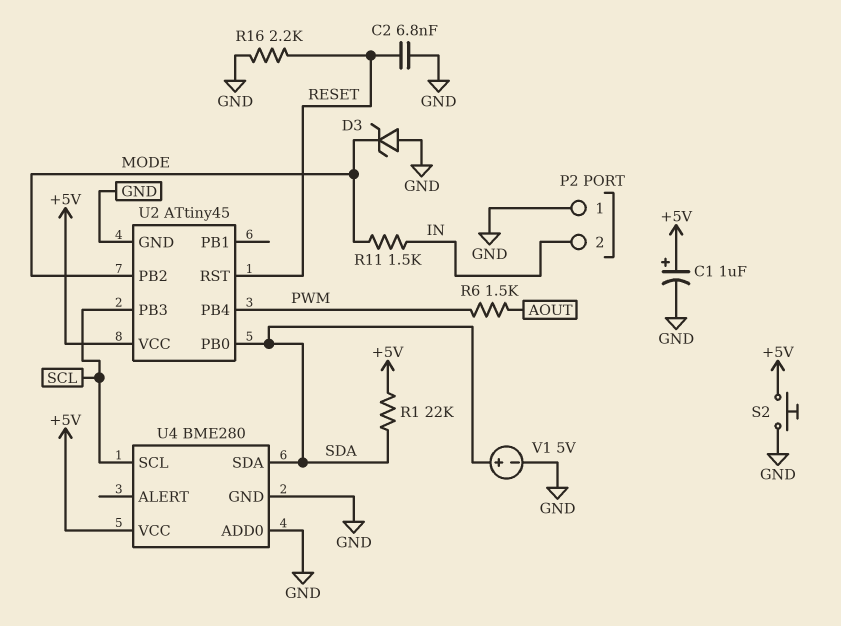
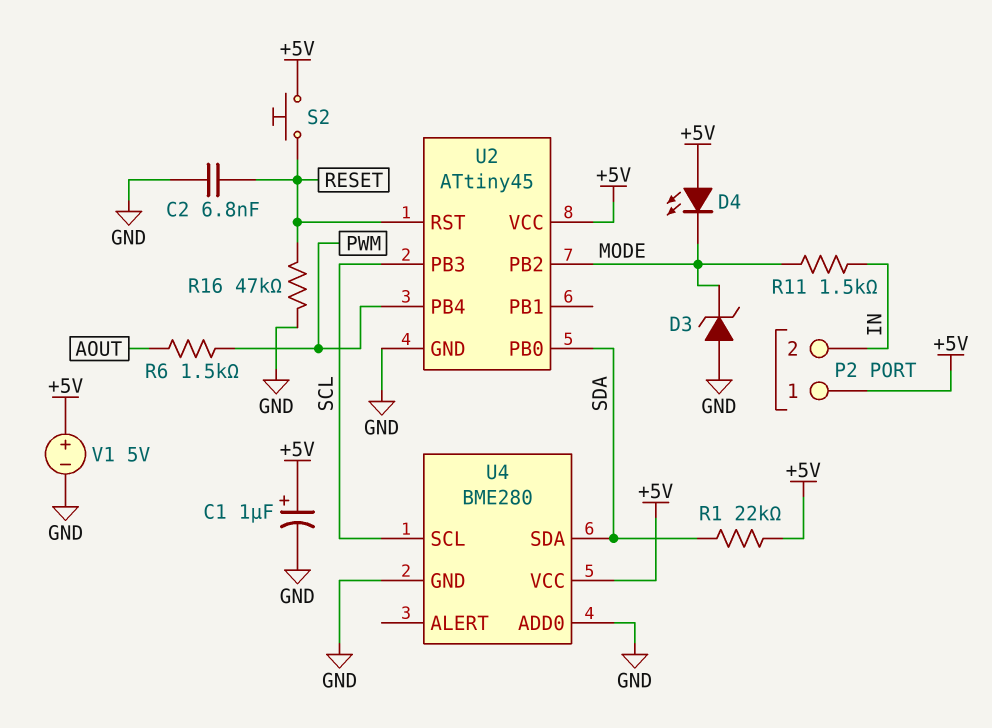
D4: none -> LED (A +5V, K MODE)
P2 pin 1: GND -> +5V
R16: 2.2k (GND, RESET) -> 47k (GND, RESET)
S2: button (+5V, GND) -> button (+5V, RESET)
V1: 5V (plus SDA, minus GND) -> 5V (plus +5V, minus GND)

